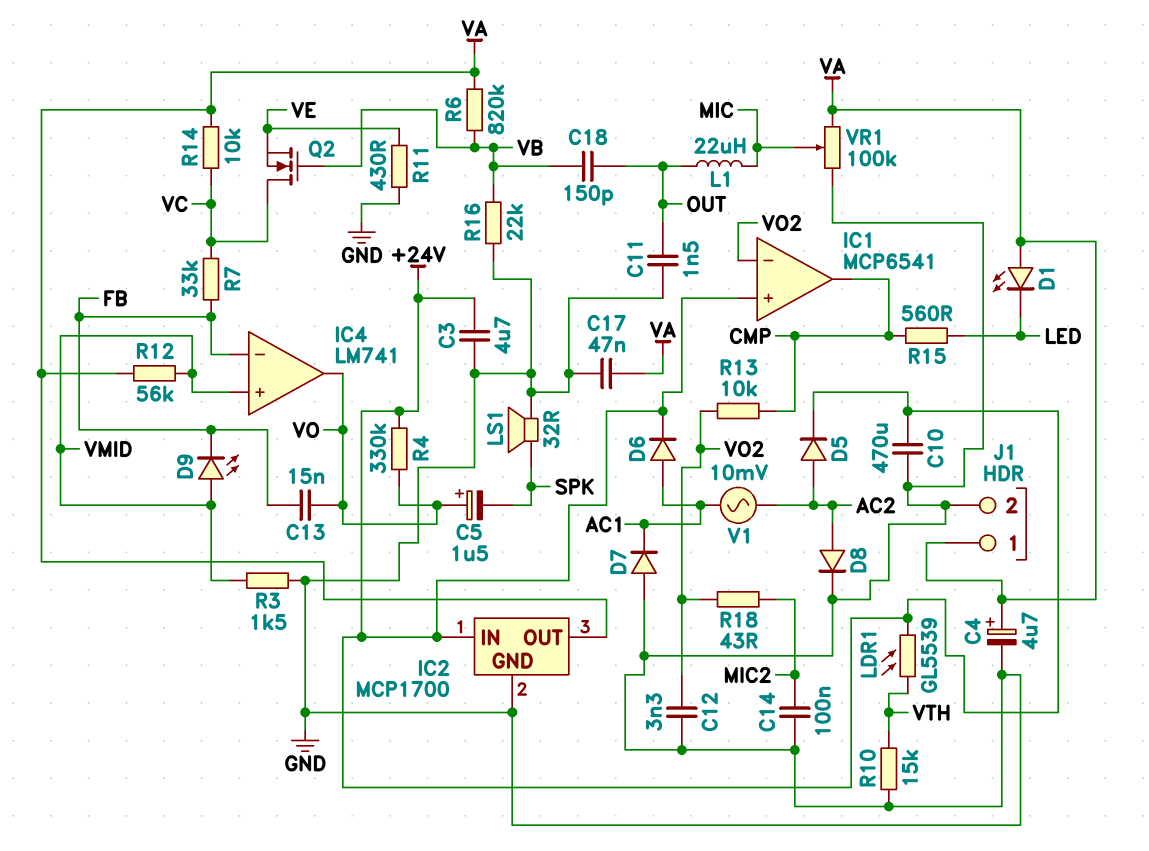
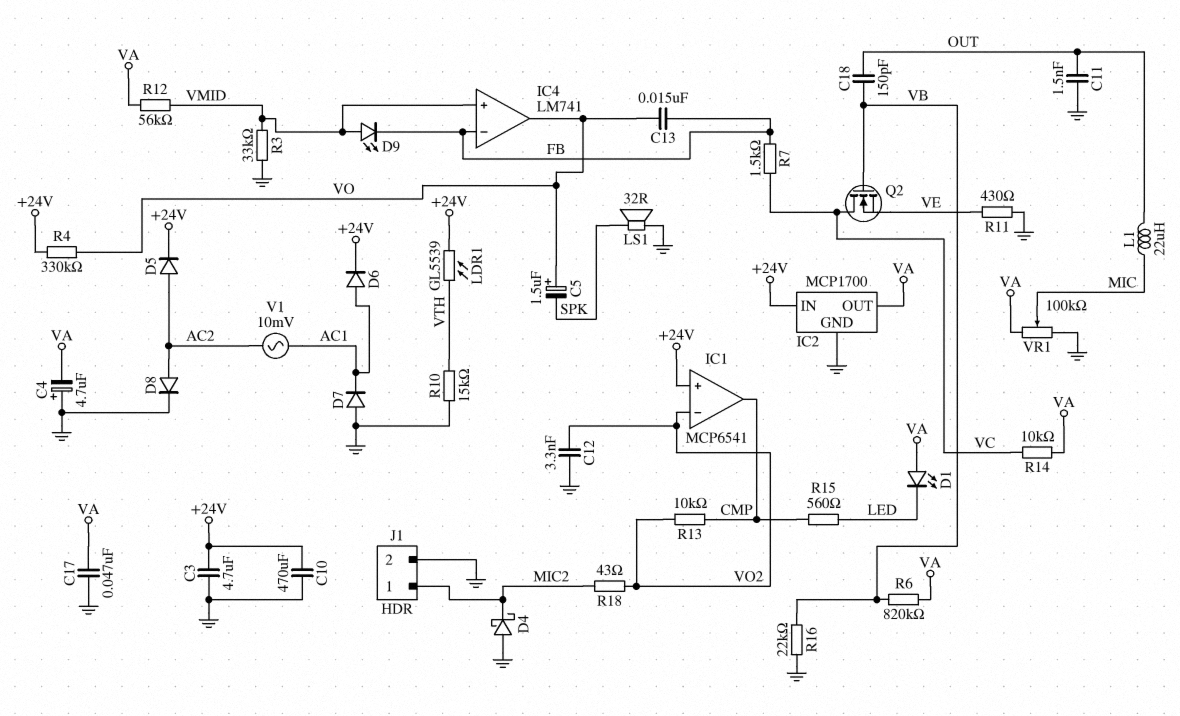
C4: 4.7uF (plus VA, minus GND) -> 4.7uF (plus GND, minus VA)
C14: 100nF (GND, MIC2) -> none
D4: none -> schottky (A GND, K MIC2)
J1 pin 1: VA -> MIC2
R3: 1.5k (GND, VMID) -> 33k (GND, VMID)
R7: 33k (FB, VC) -> 1.5k (FB, VC)

